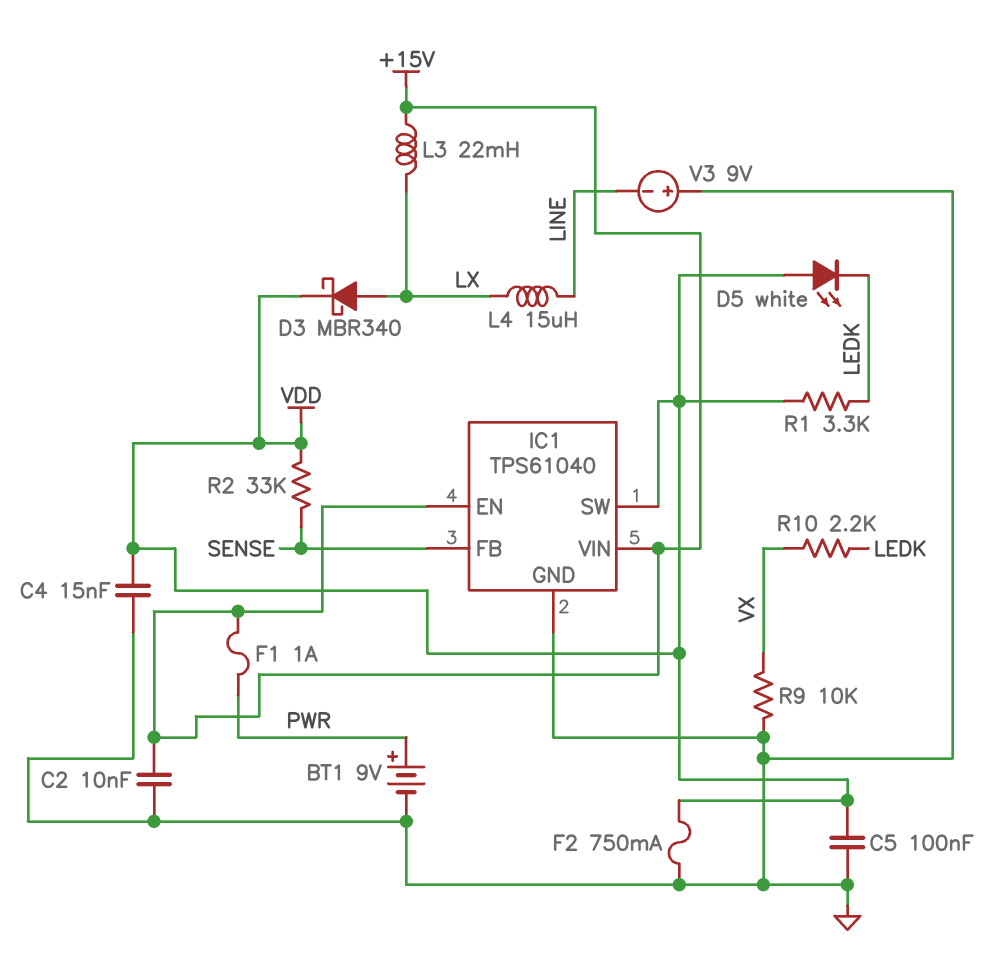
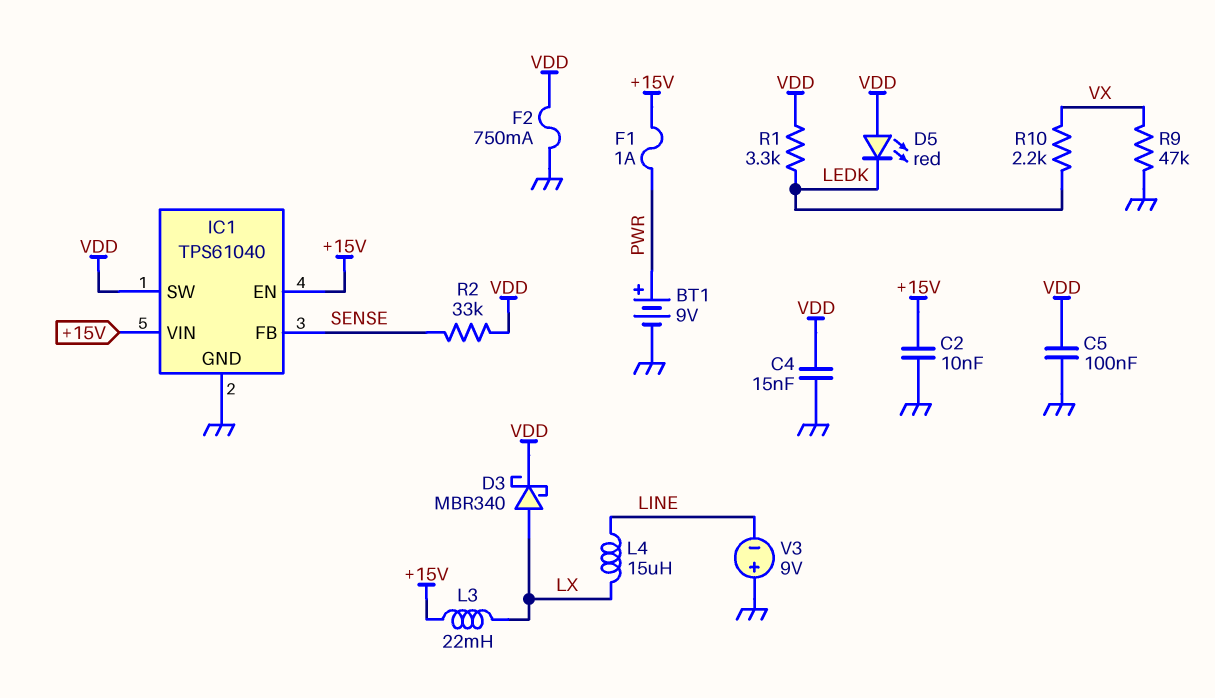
D5: LED white (A VDD, K LEDK) -> LED red (A VDD, K LEDK)
R9: 10k (GND, VX) -> 47k (GND, VX)

